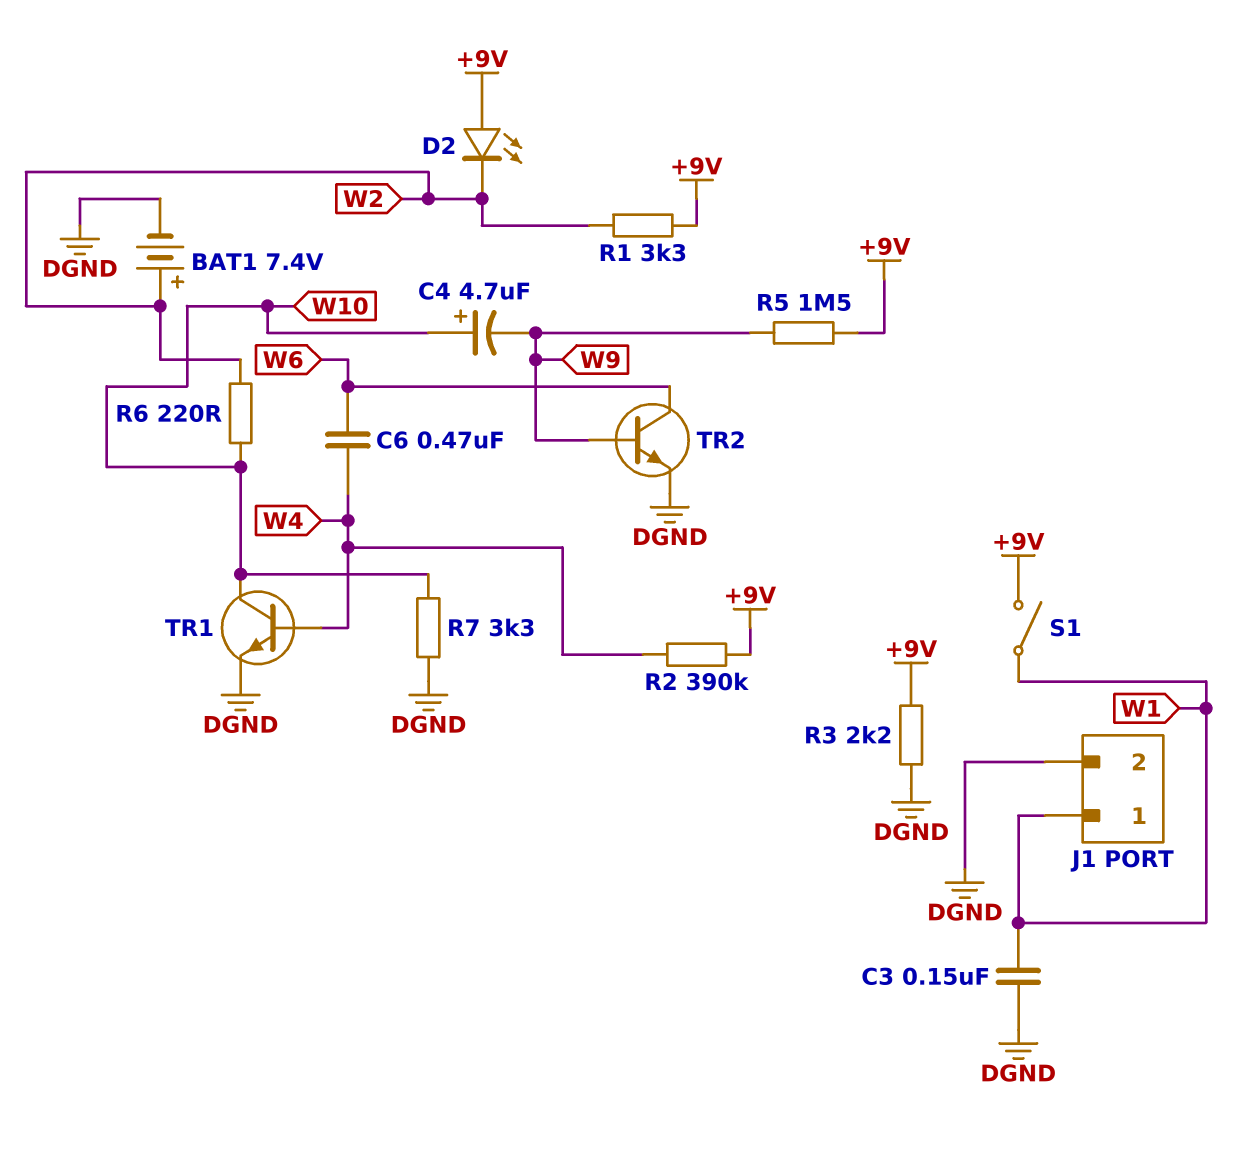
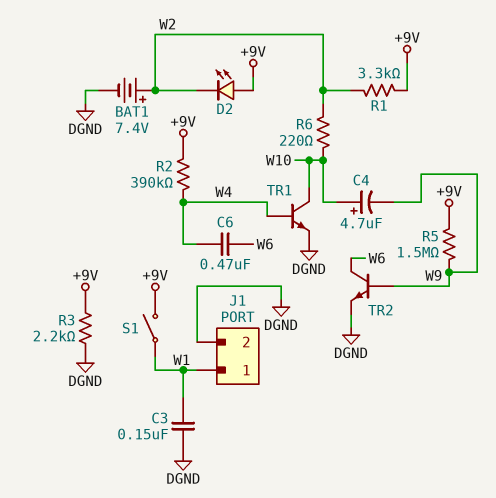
R7: 3.3k (DGND, W10) -> none

